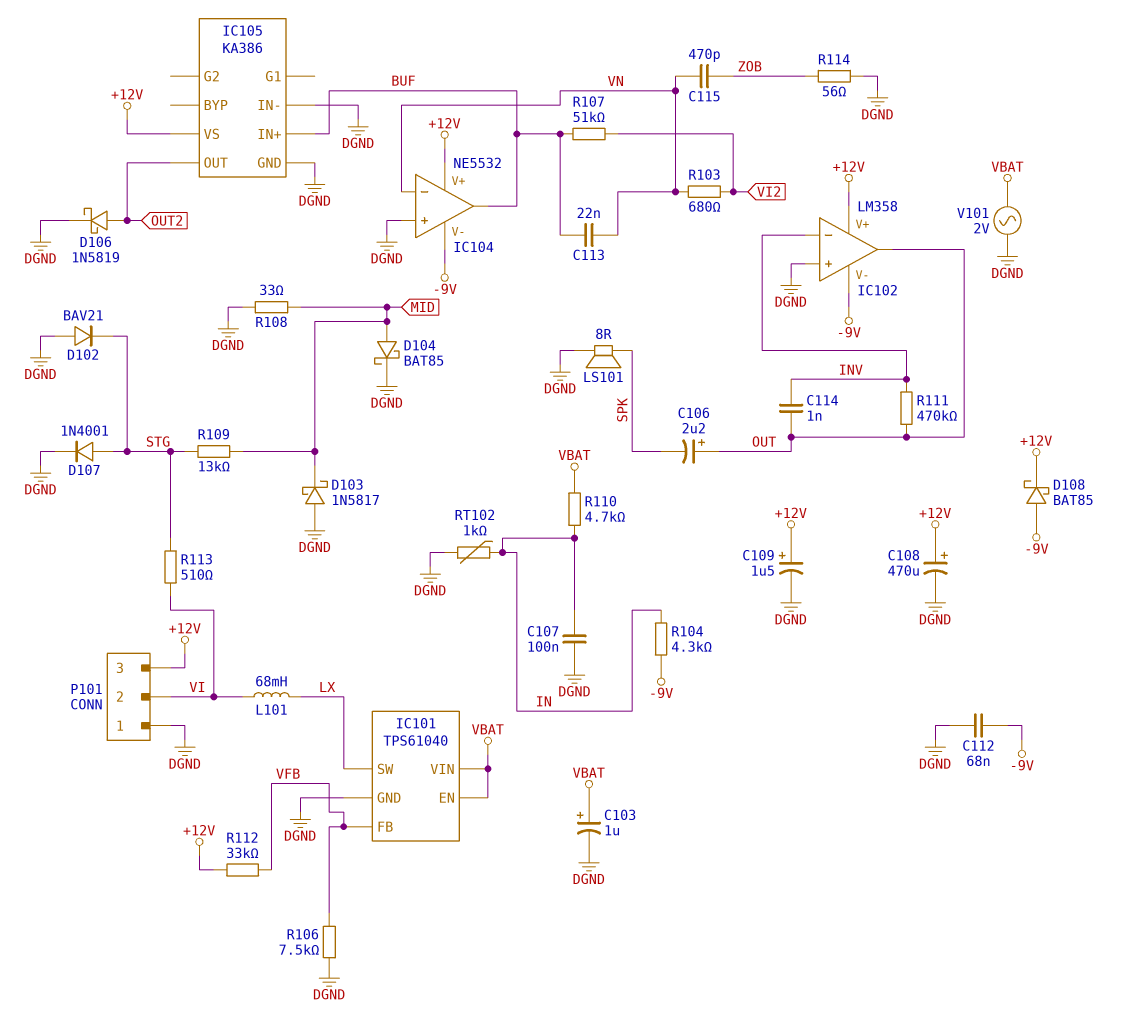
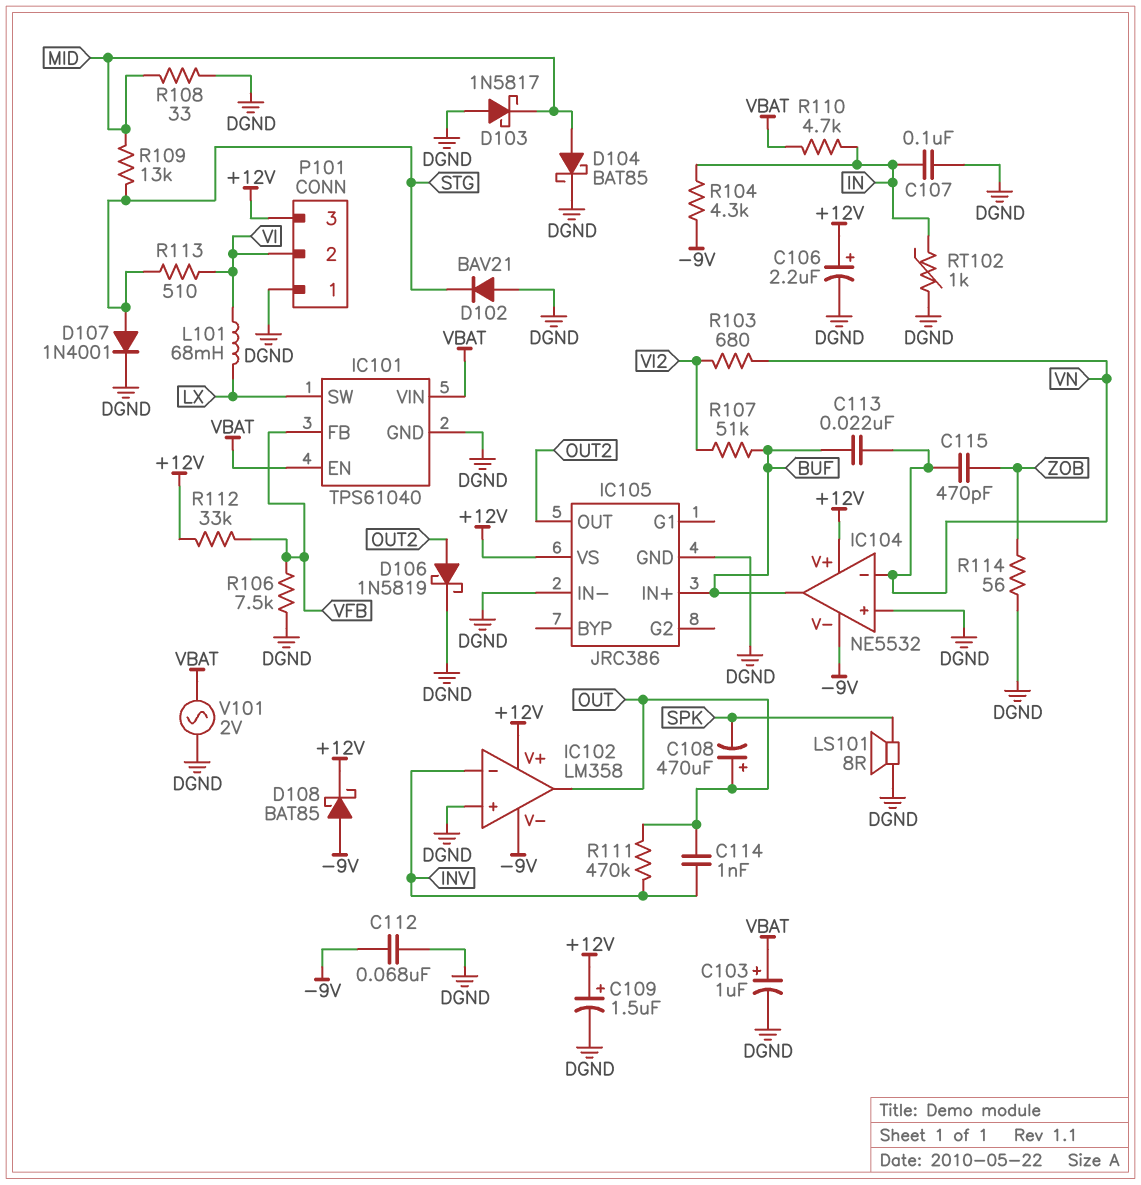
C106: 2.2uF (plus OUT, minus SPK) -> 2.2uF (plus +12V, minus DGND)
C108: 470uF (plus +12V, minus DGND) -> 470uF (plus OUT, minus SPK)
IC105: KA386 -> JRC386

